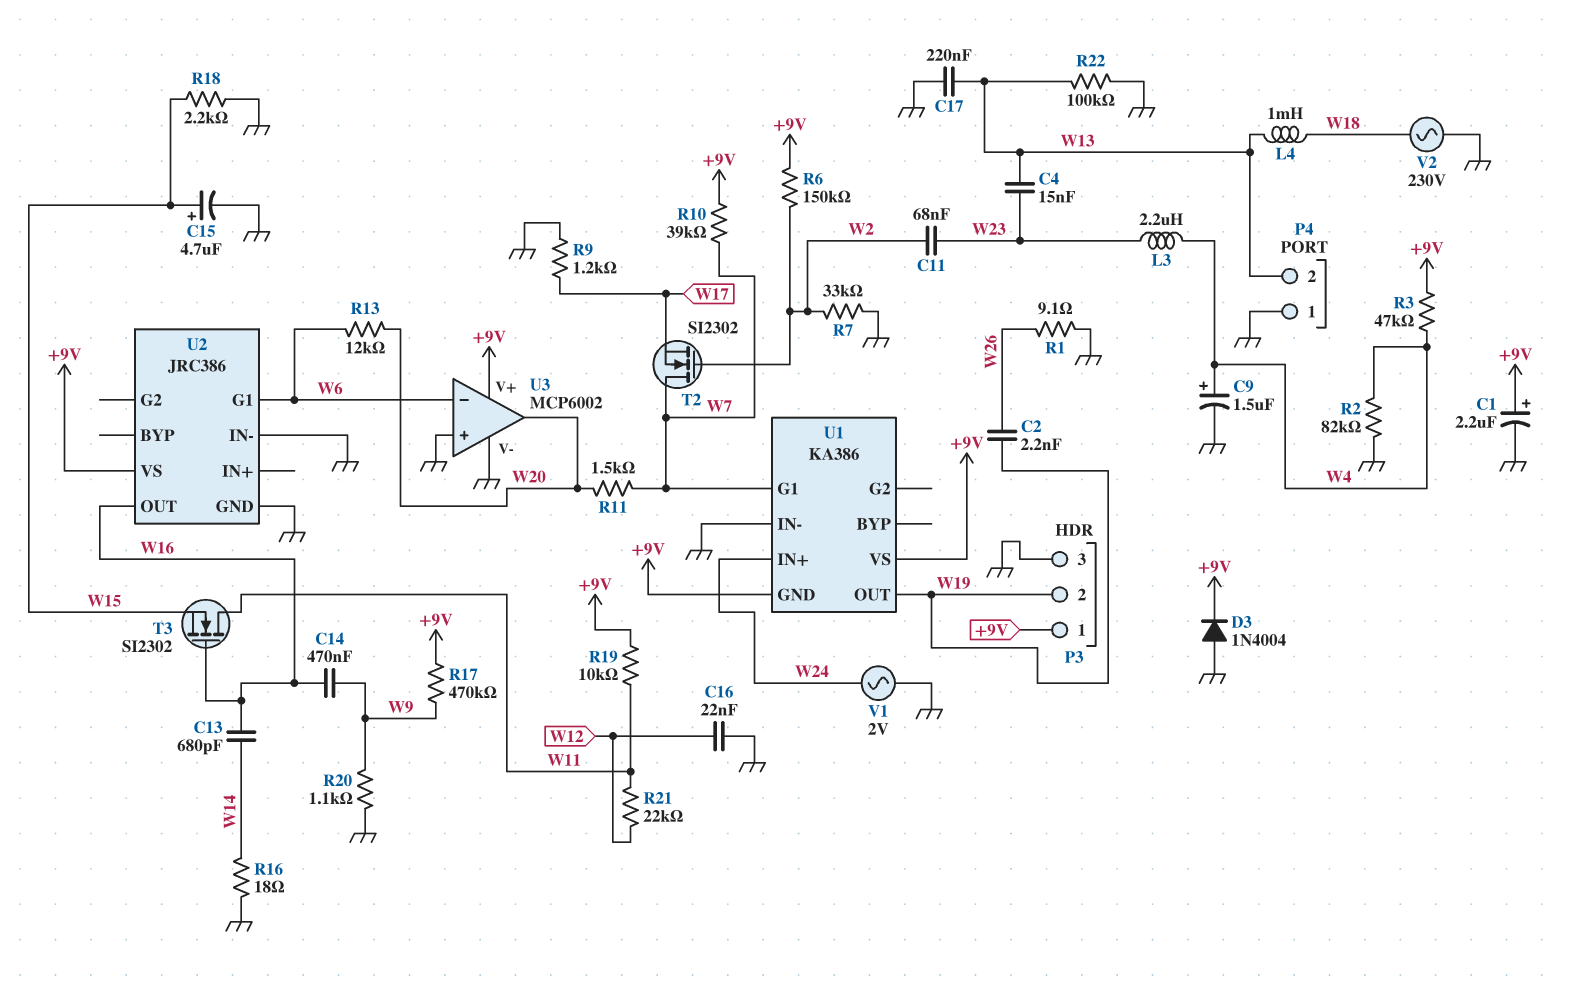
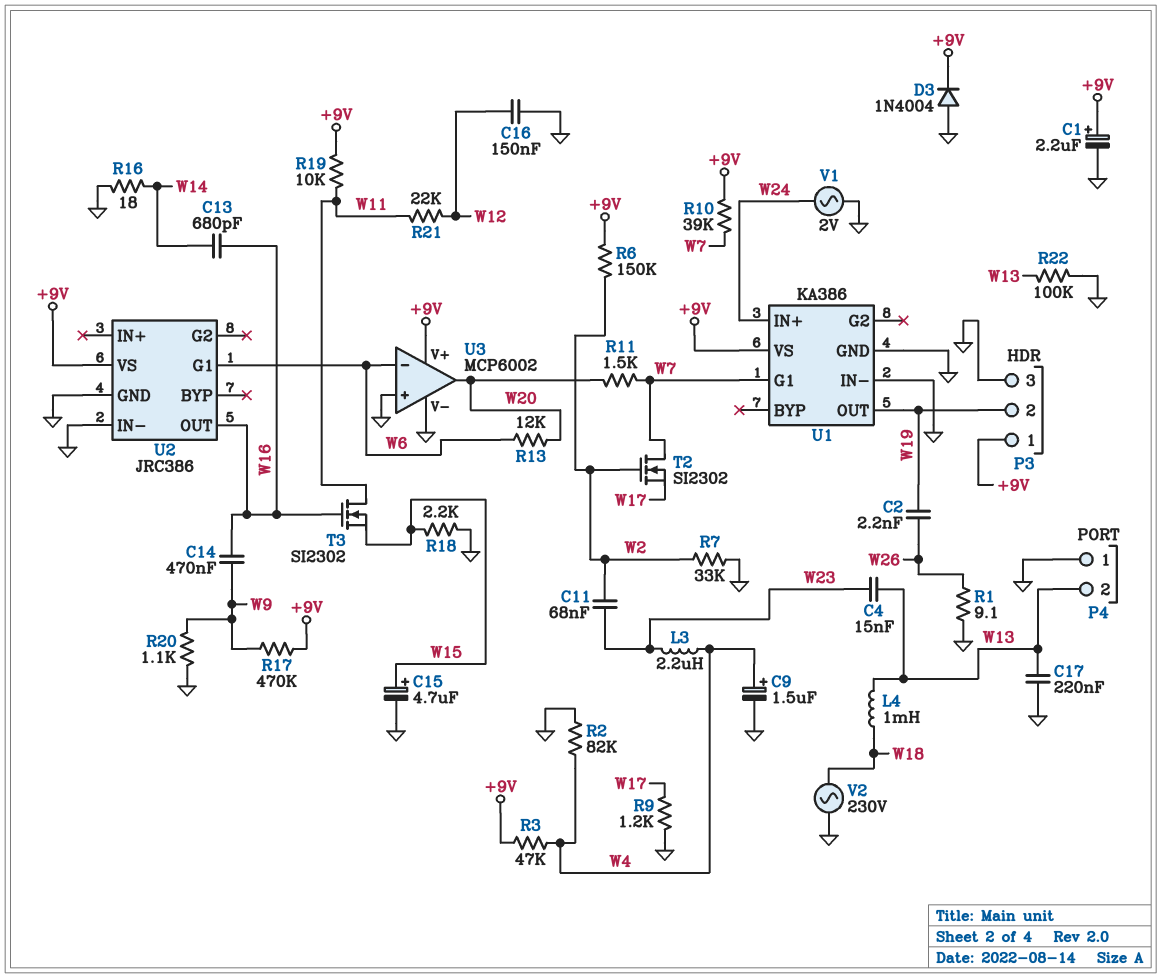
C16: 22nF (GND, W12) -> 150nF (GND, W12)
U1 pin GND: +9V -> GND

